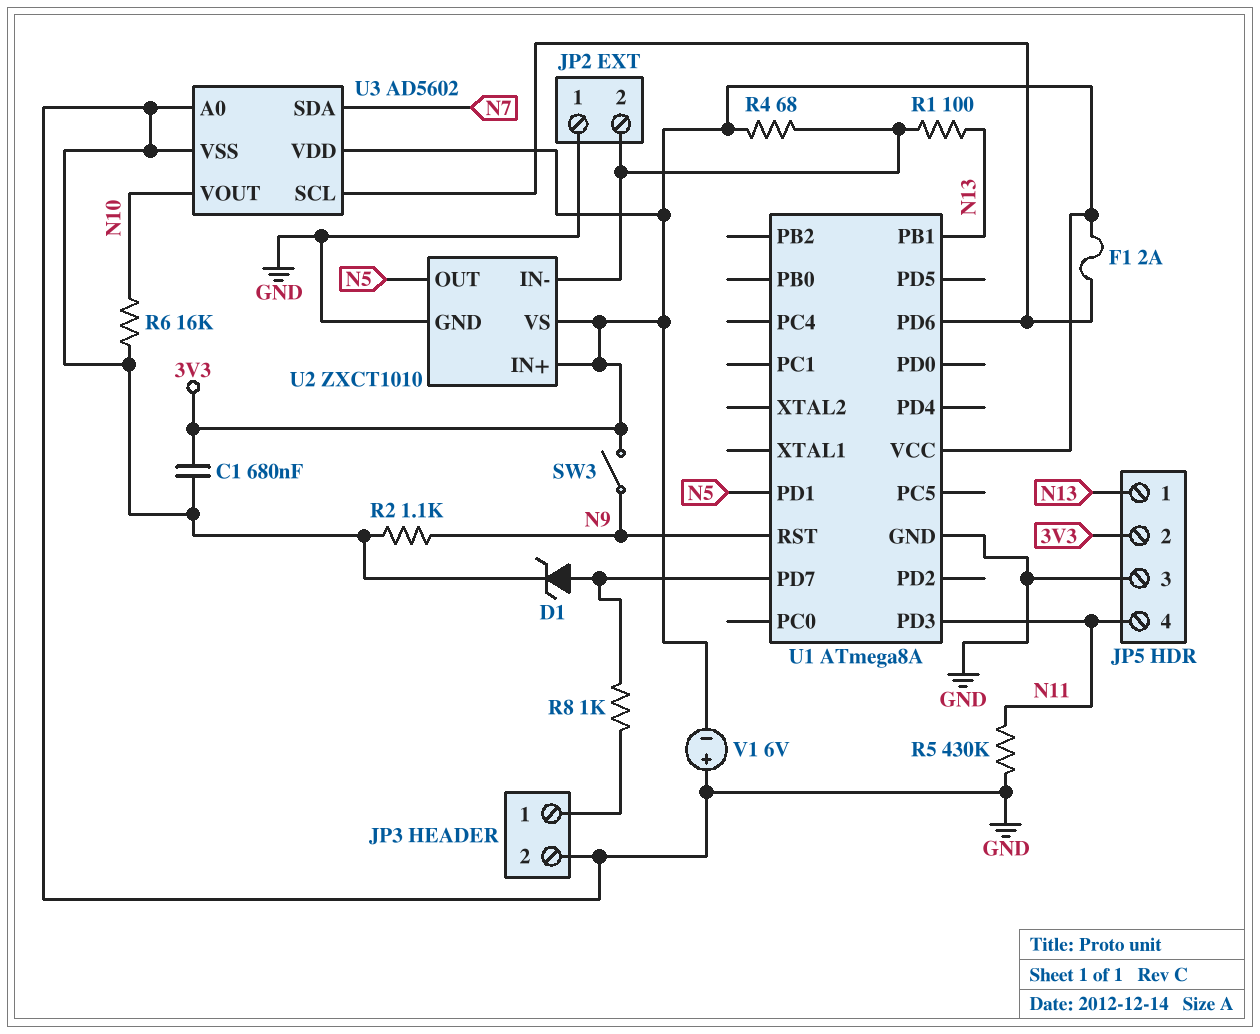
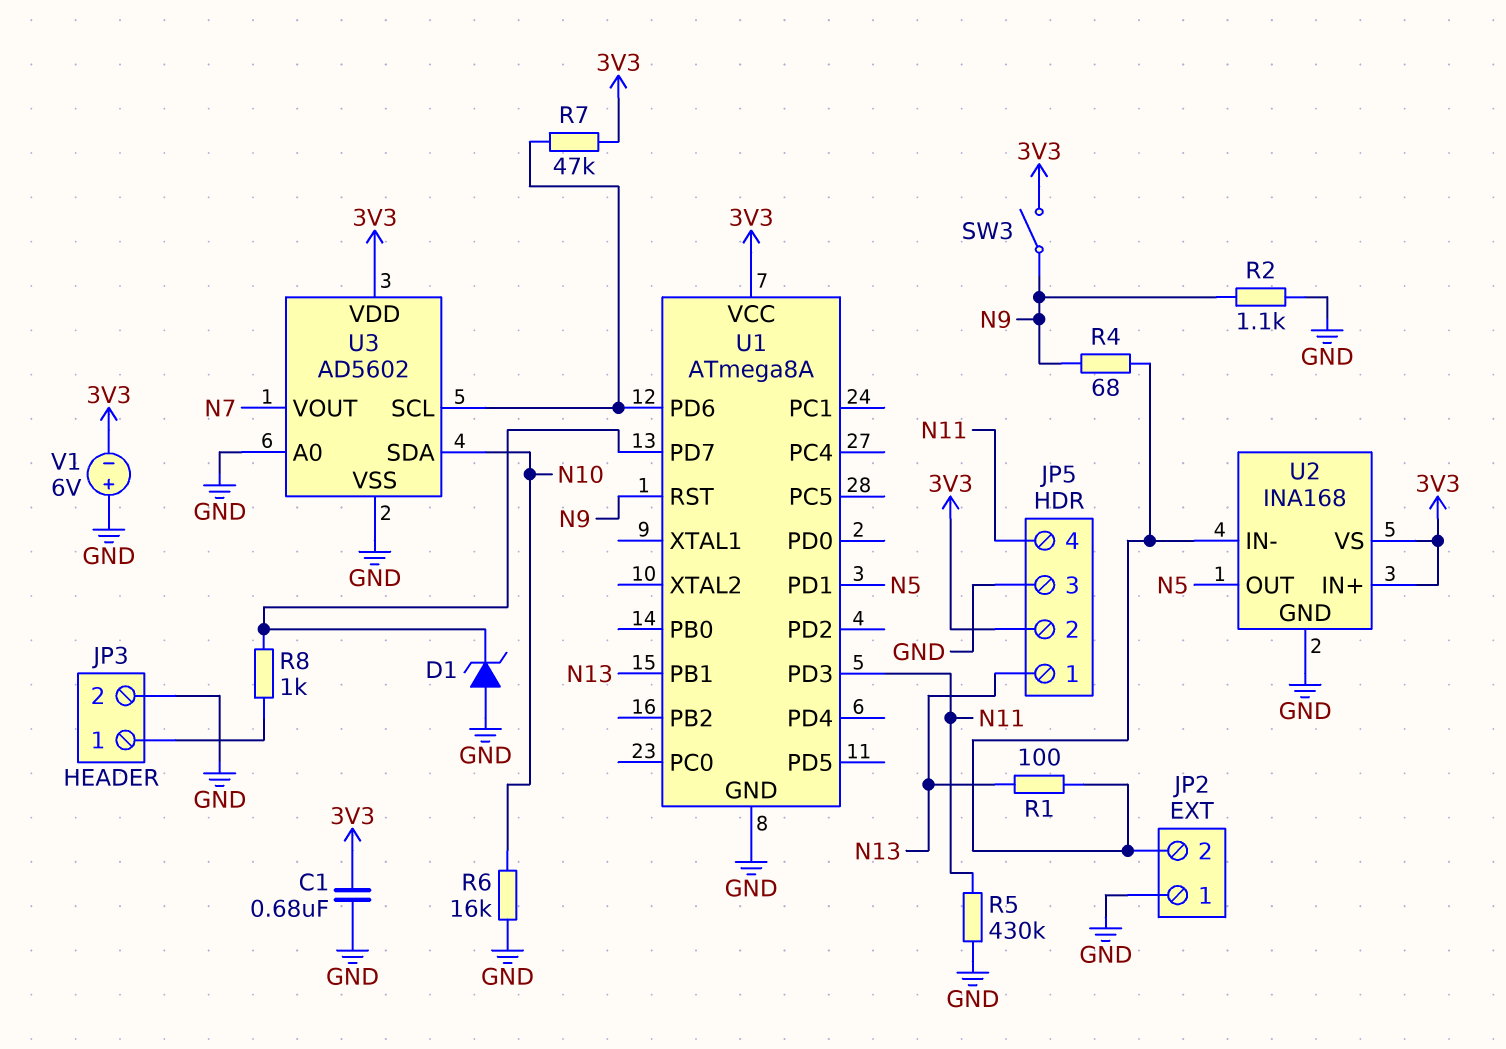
D1: zener (A U1/PD7, K GND) -> zener (A GND, K U1/PD7)
F1: 2A (3V3, U1/PD6) -> none
R4: 68 (3V3, JP2/2) -> 68 (JP2/2, N9)
R7: none -> 47k (3V3, U1/PD6)
U2: ZXCT1010 -> INA168
U3 pin SDA: N7 -> N10
U3 pin VOUT: N10 -> N7

